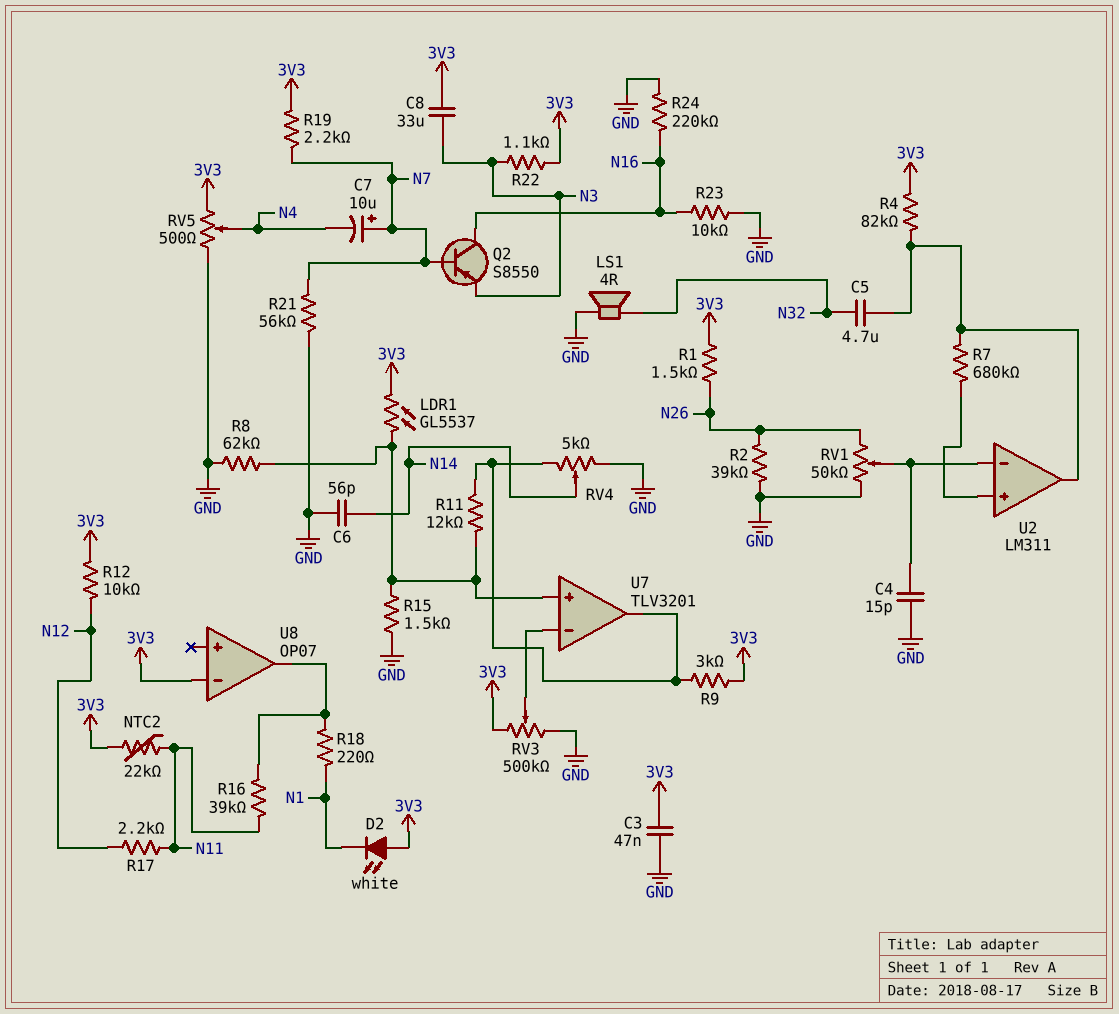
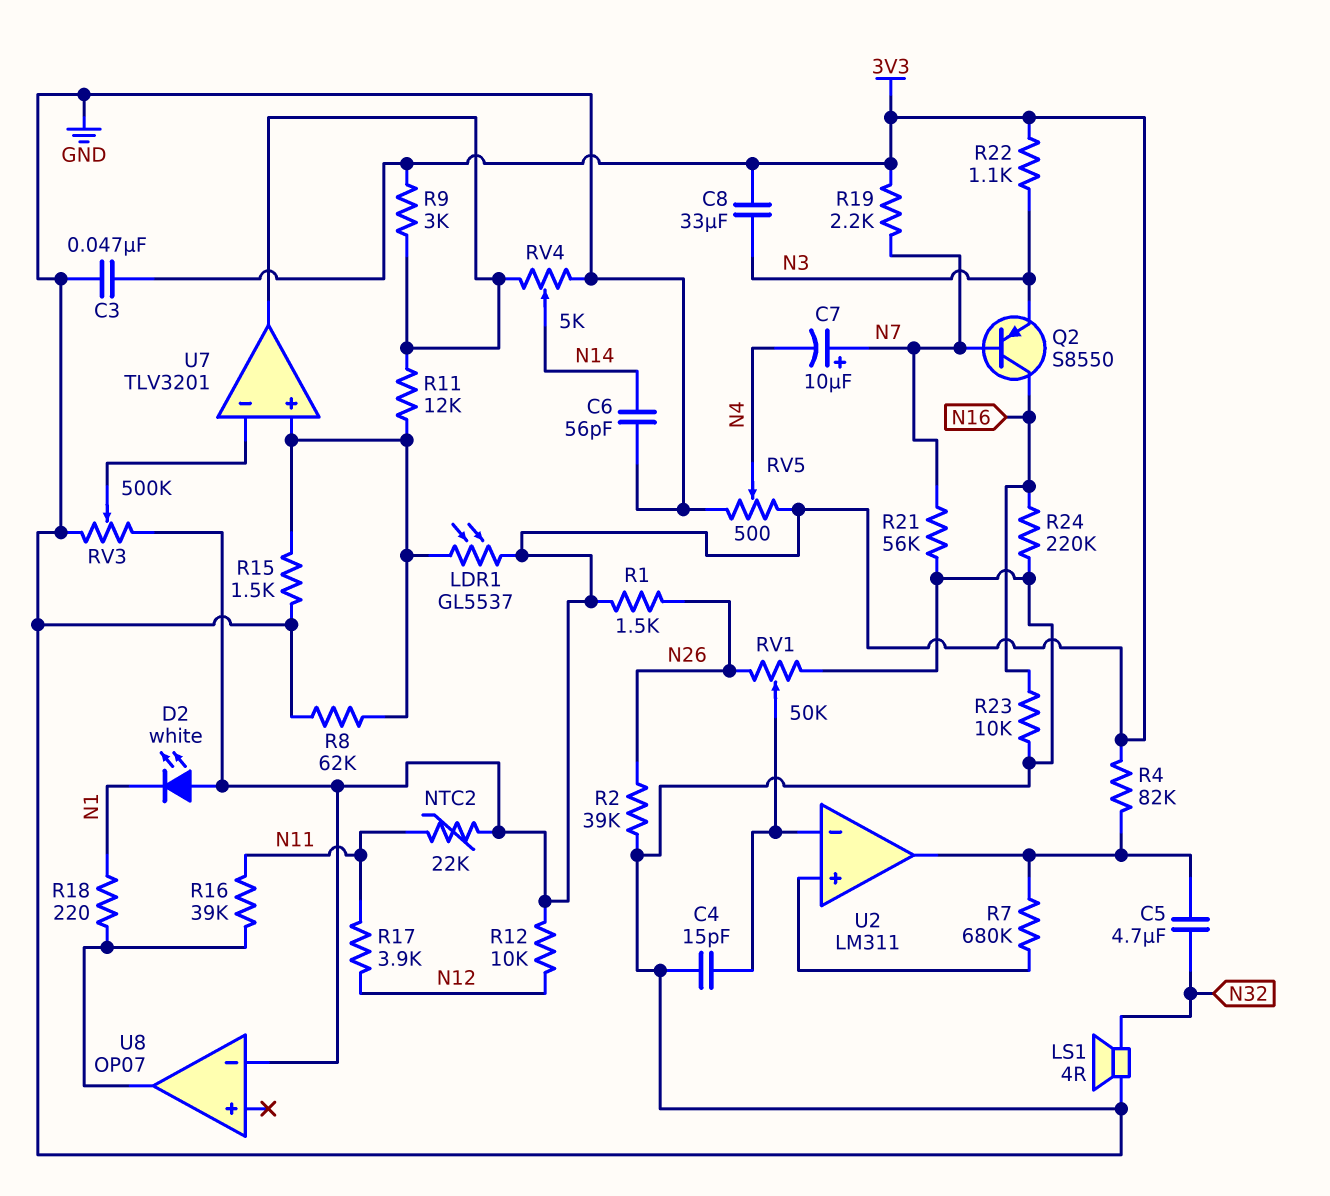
R17: 2.2k (N11, N12) -> 3.9k (N11, N12)

